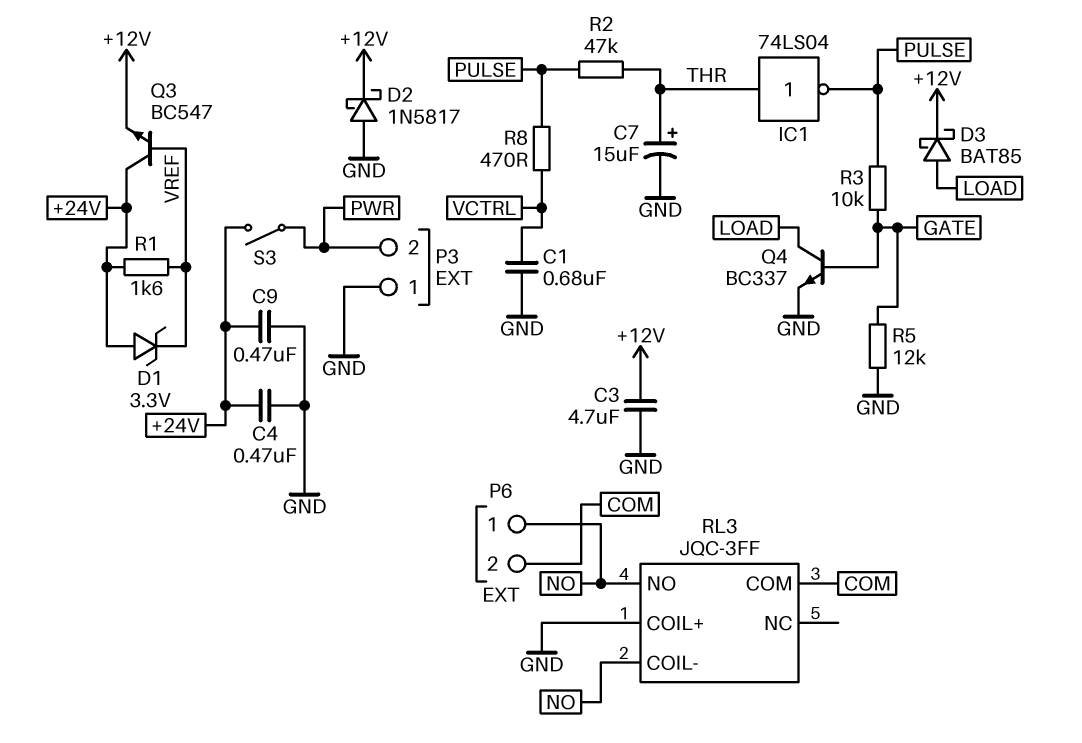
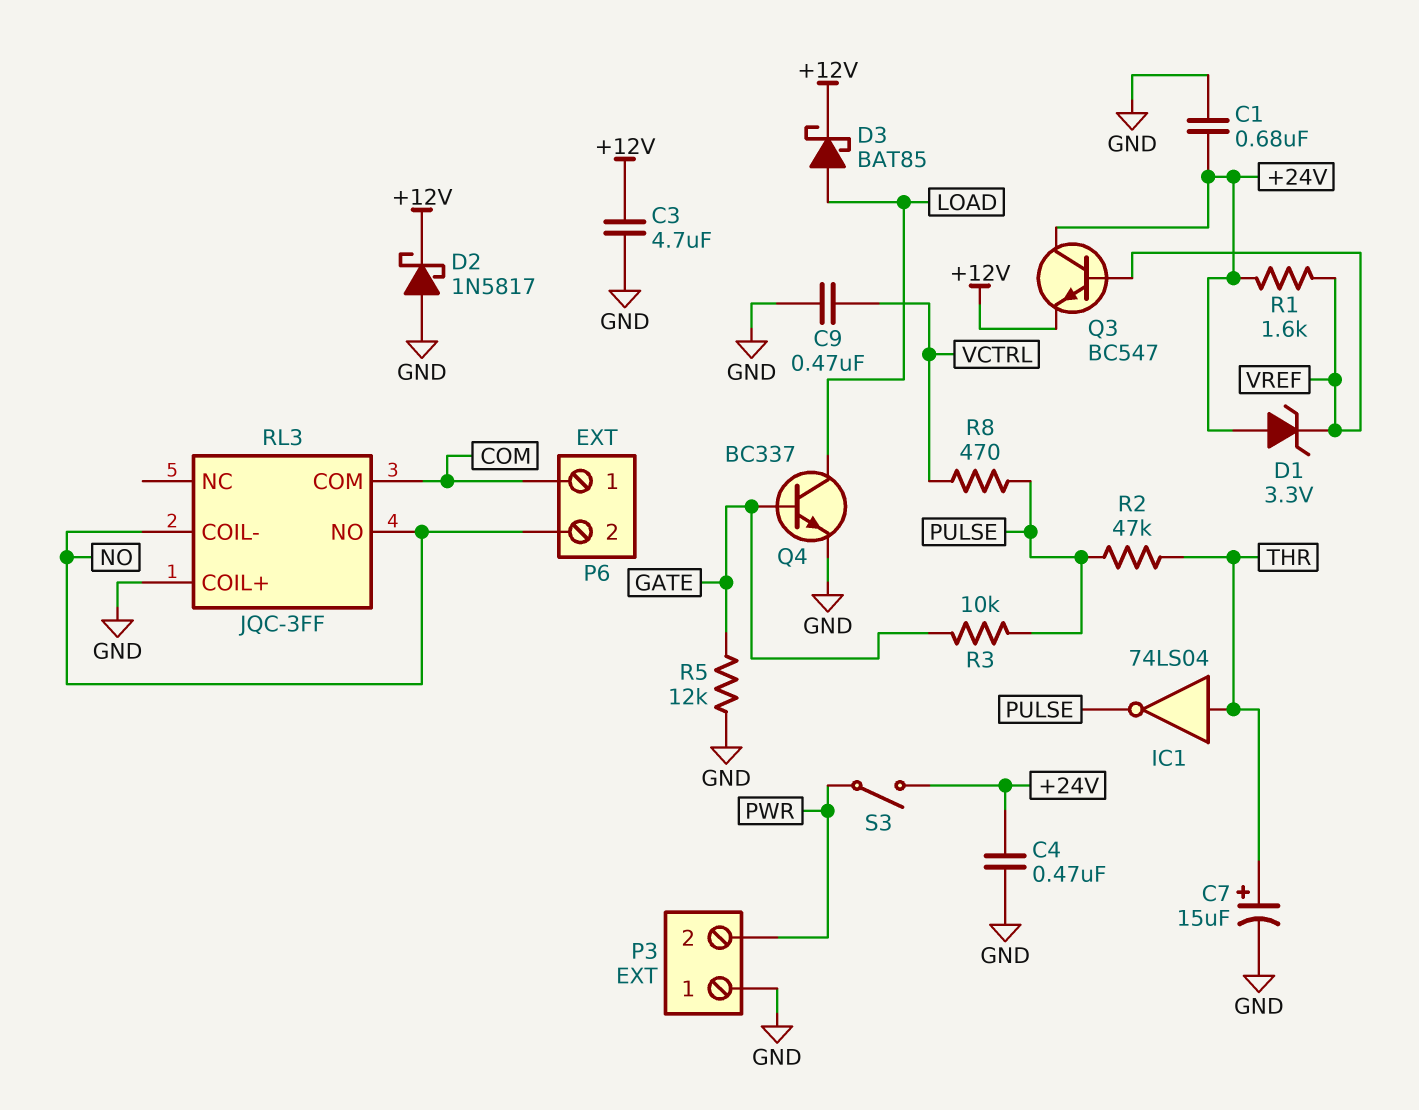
C1: 680nF (GND, VCTRL) -> 680nF (+24V, GND)
C9: 470nF (+24V, GND) -> 470nF (GND, VCTRL)
P6 pin 1: NO -> COM
P6 pin 2: COM -> NO

